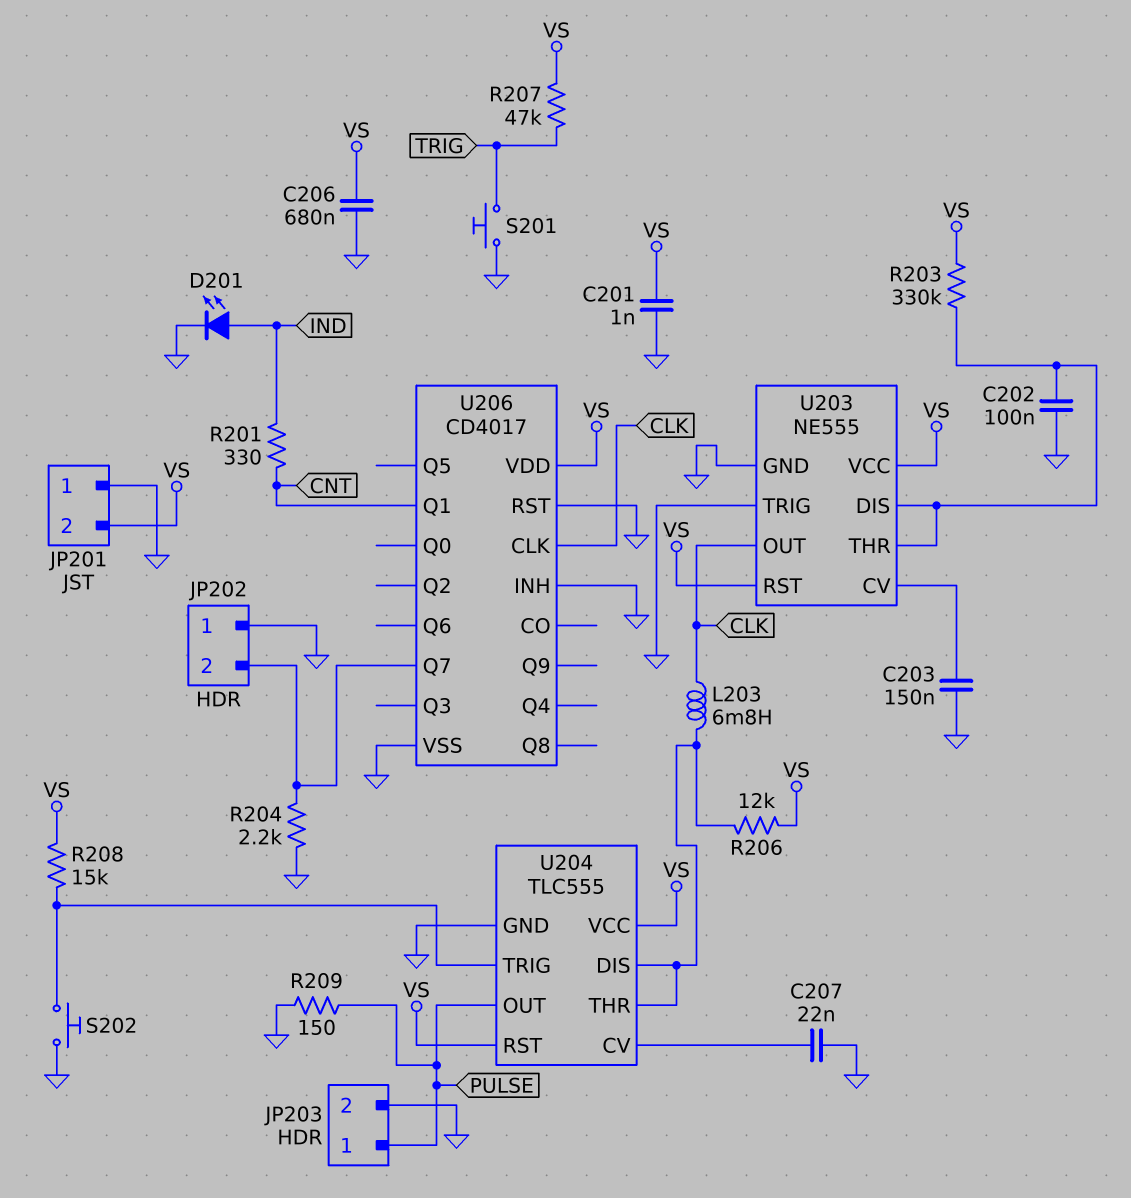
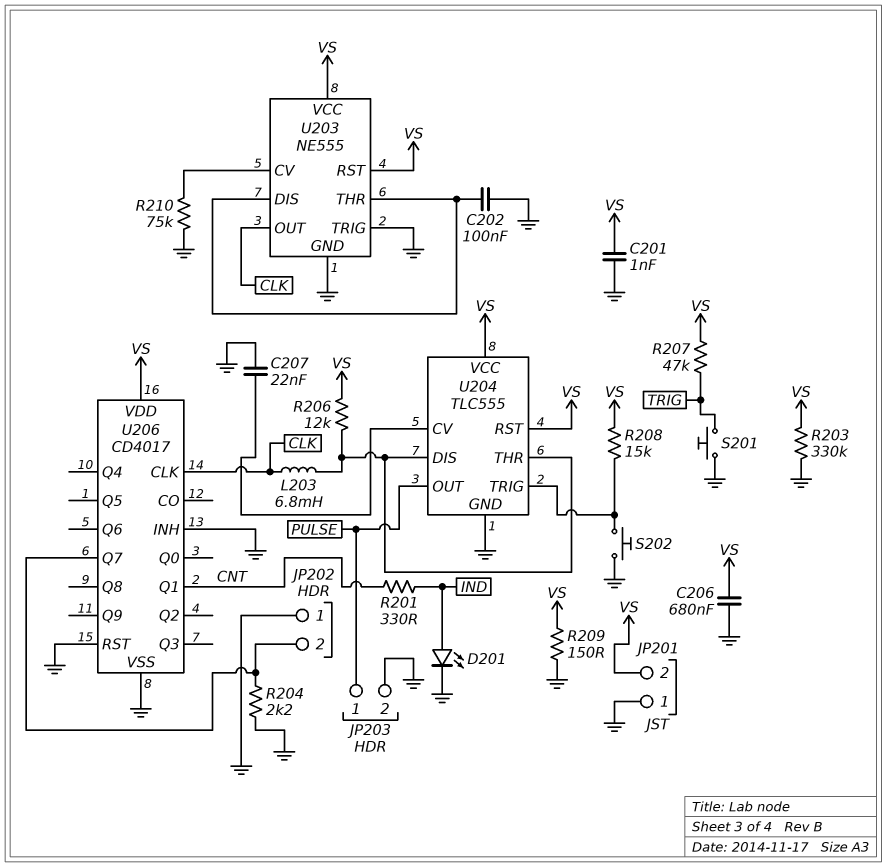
C203: 150nF (GND, U203/CV) -> none
R203: 330k (U203/DIS, VS) -> 330k (GND, VS)
R209: 150 (GND, PULSE) -> 150 (GND, VS)
R210: none -> 75k (GND, U203/CV)

